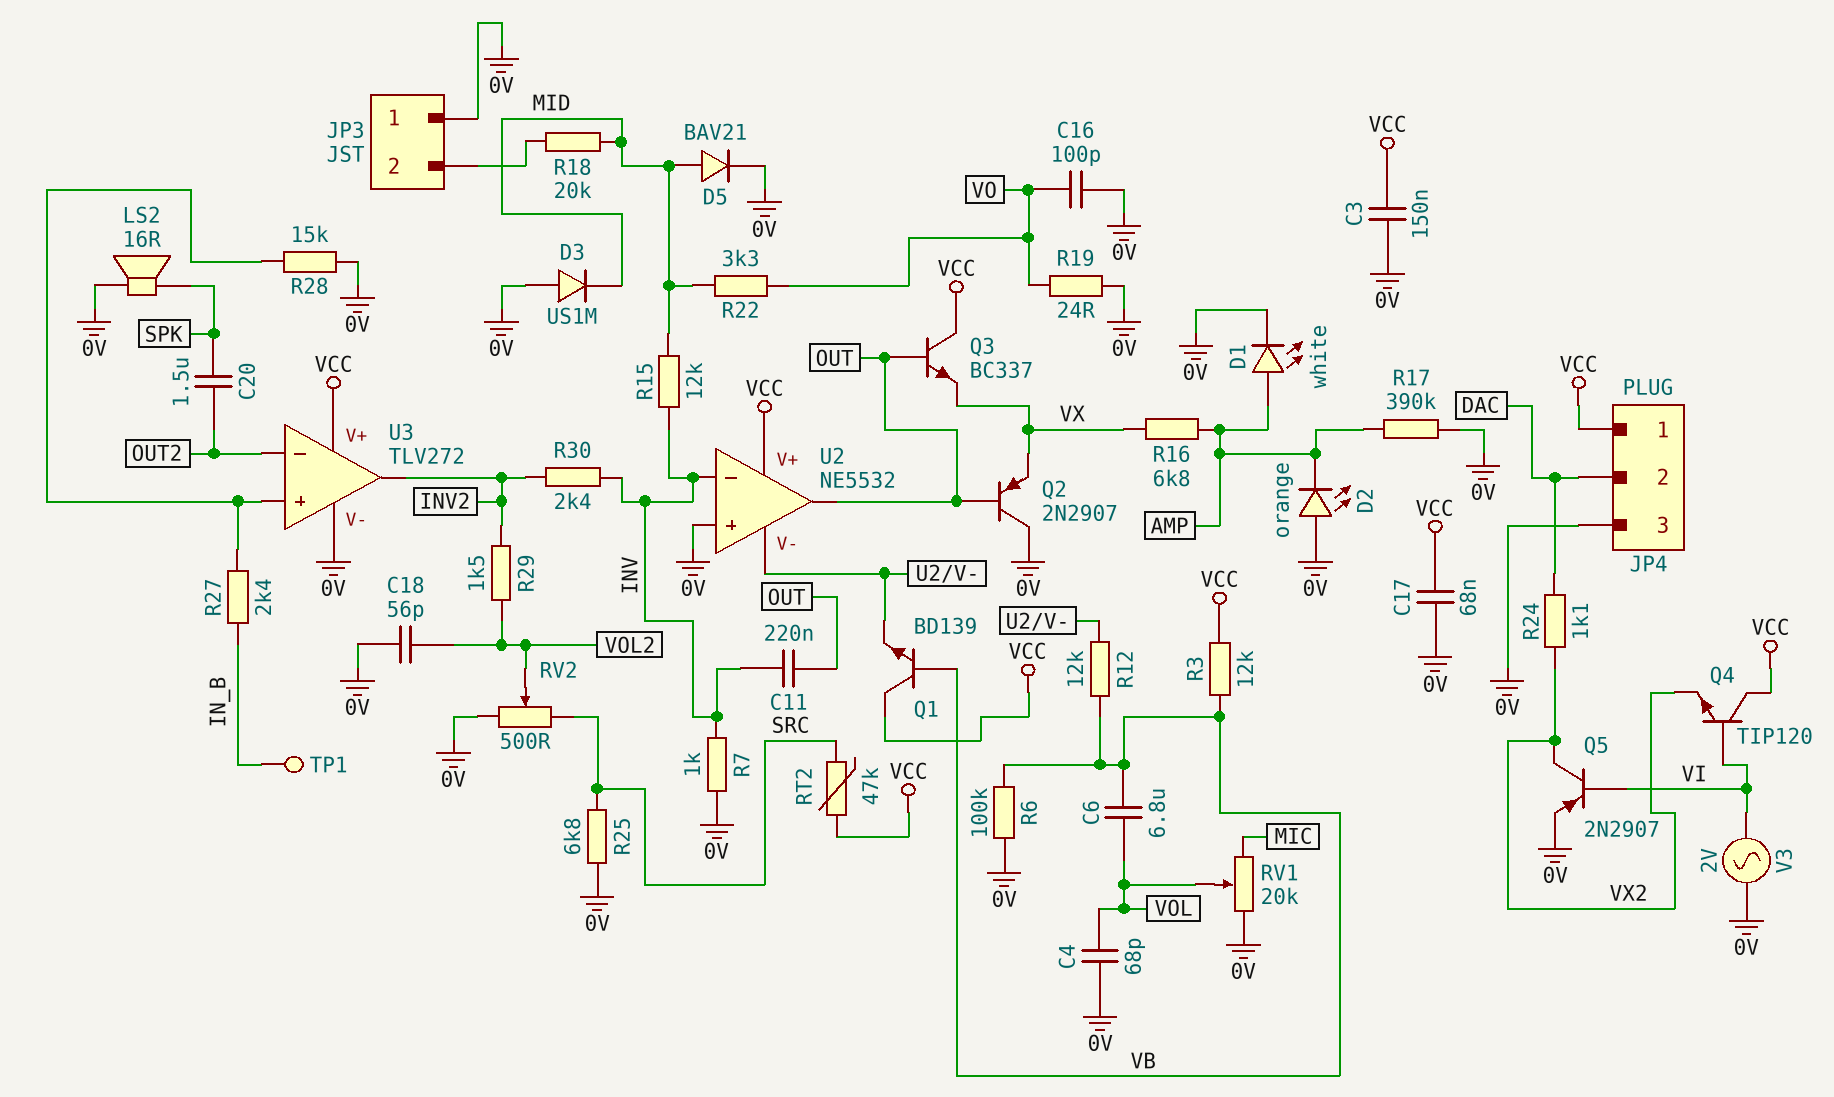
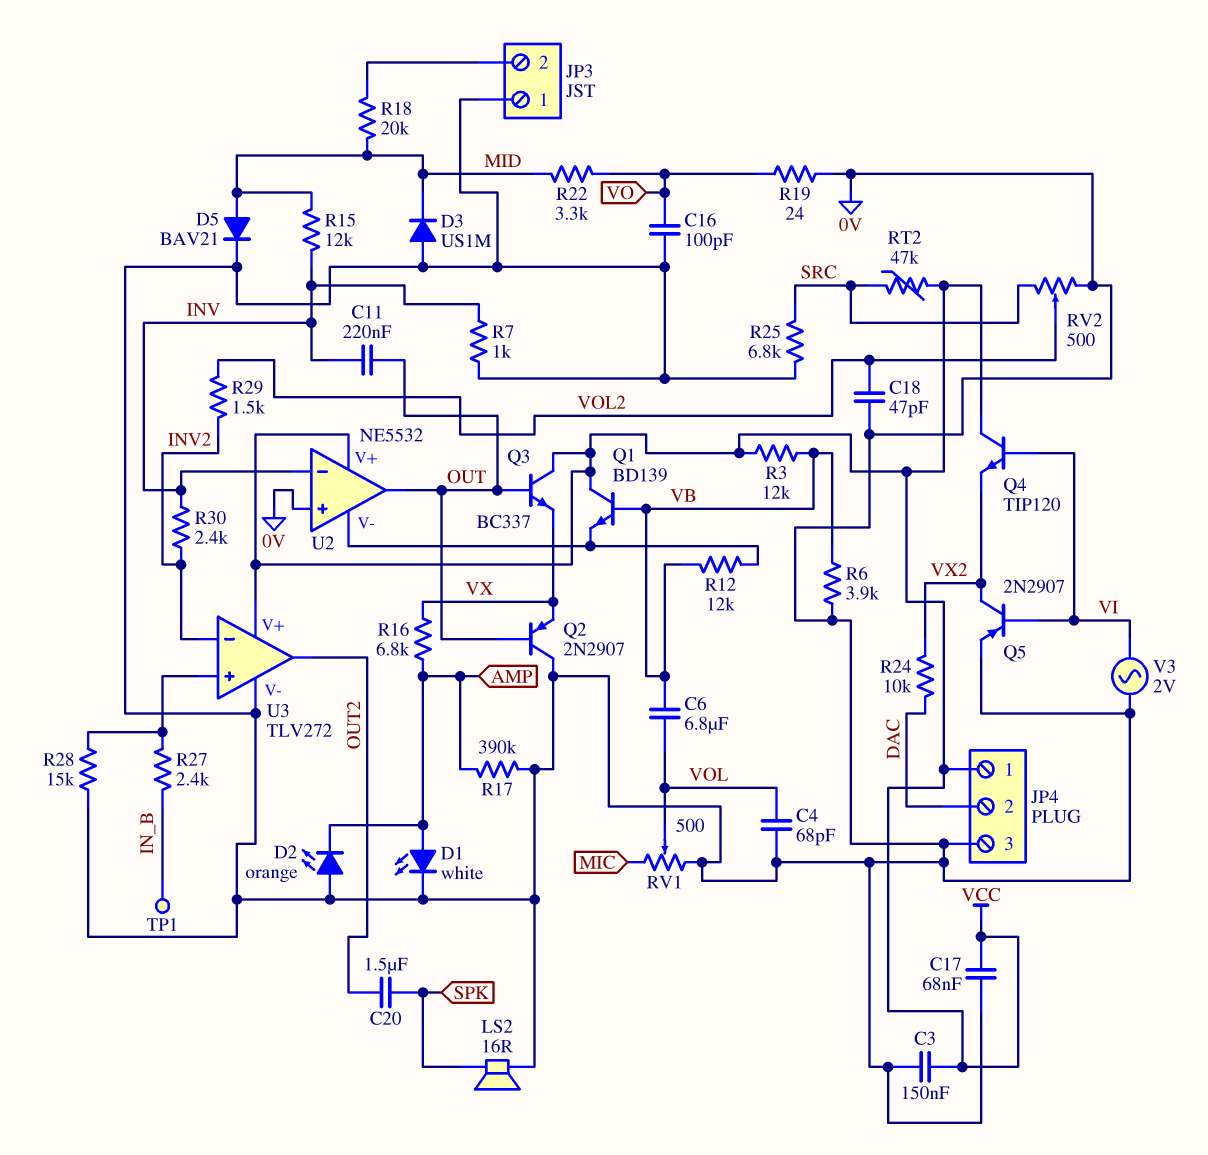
C18: 56pF (0V, VOL2) -> 47pF (0V, VOL2)
R6: 100k (0V, VB) -> 3.9k (0V, VB)
R24: 1.1k (DAC, VX2) -> 10k (DAC, VX2)
RV1: 20k (0V, MIC, wiper VOL) -> 500 (0V, MIC, wiper VOL)
U3 pin in-: OUT2 -> INV2
U3 pin out: INV2 -> OUT2

